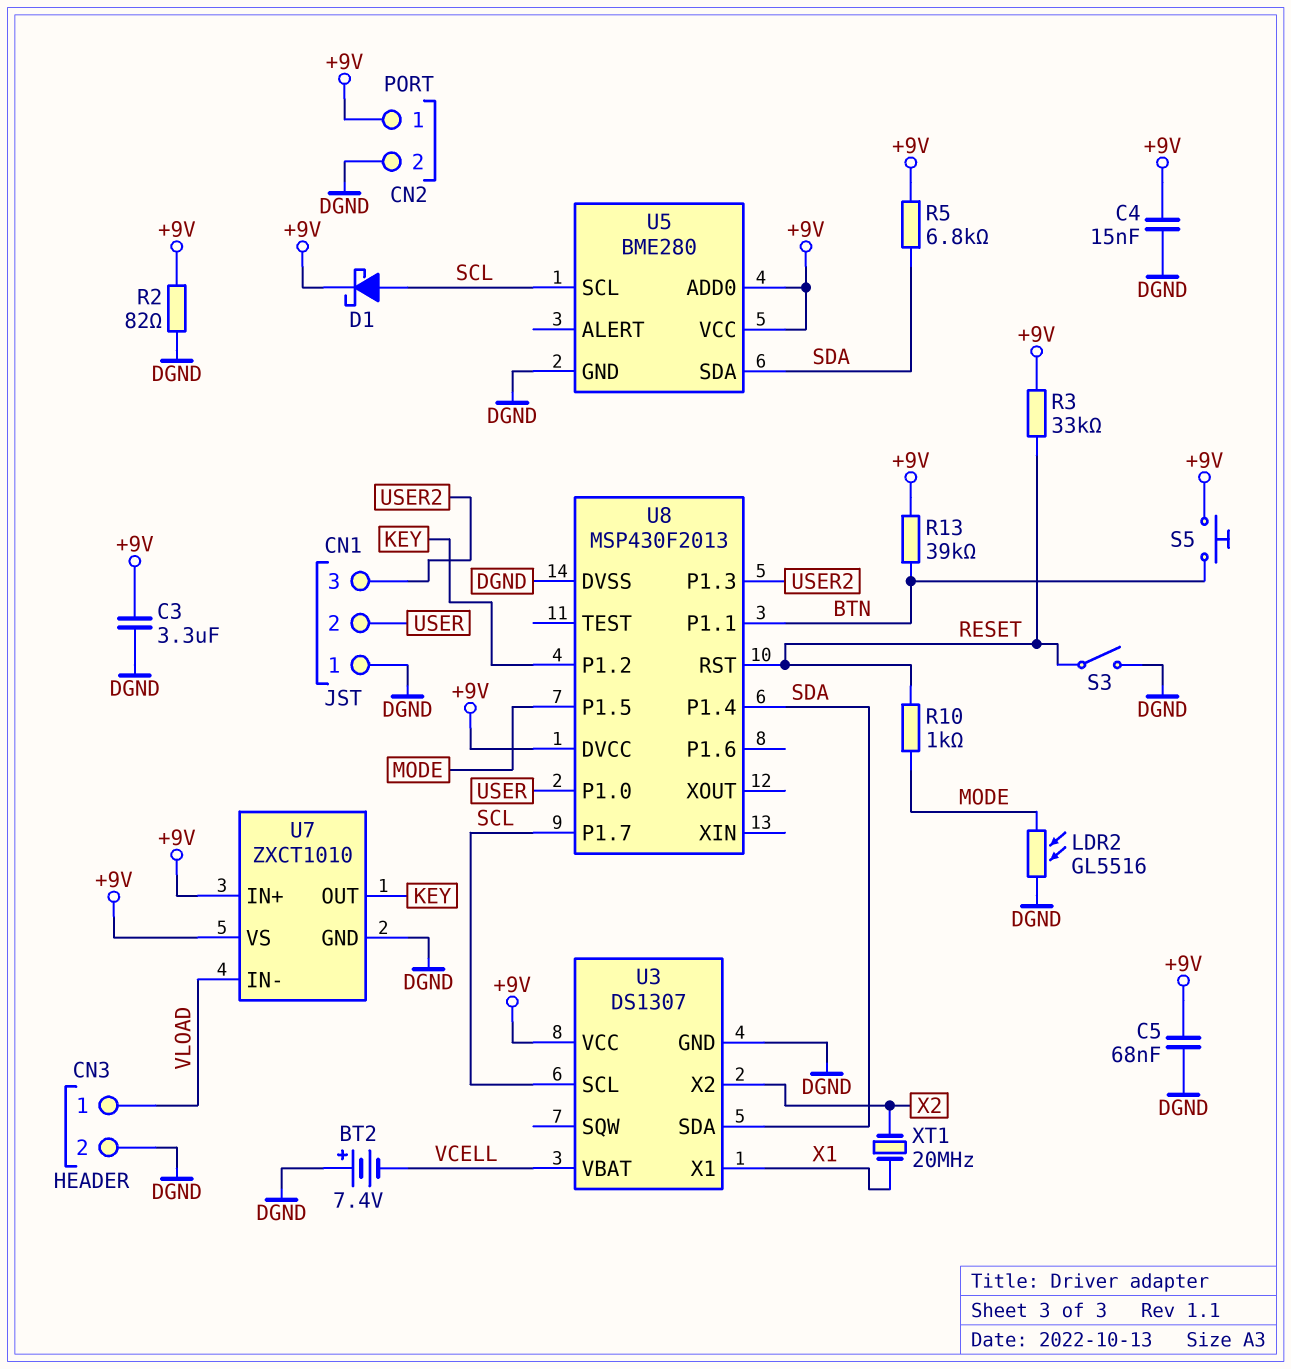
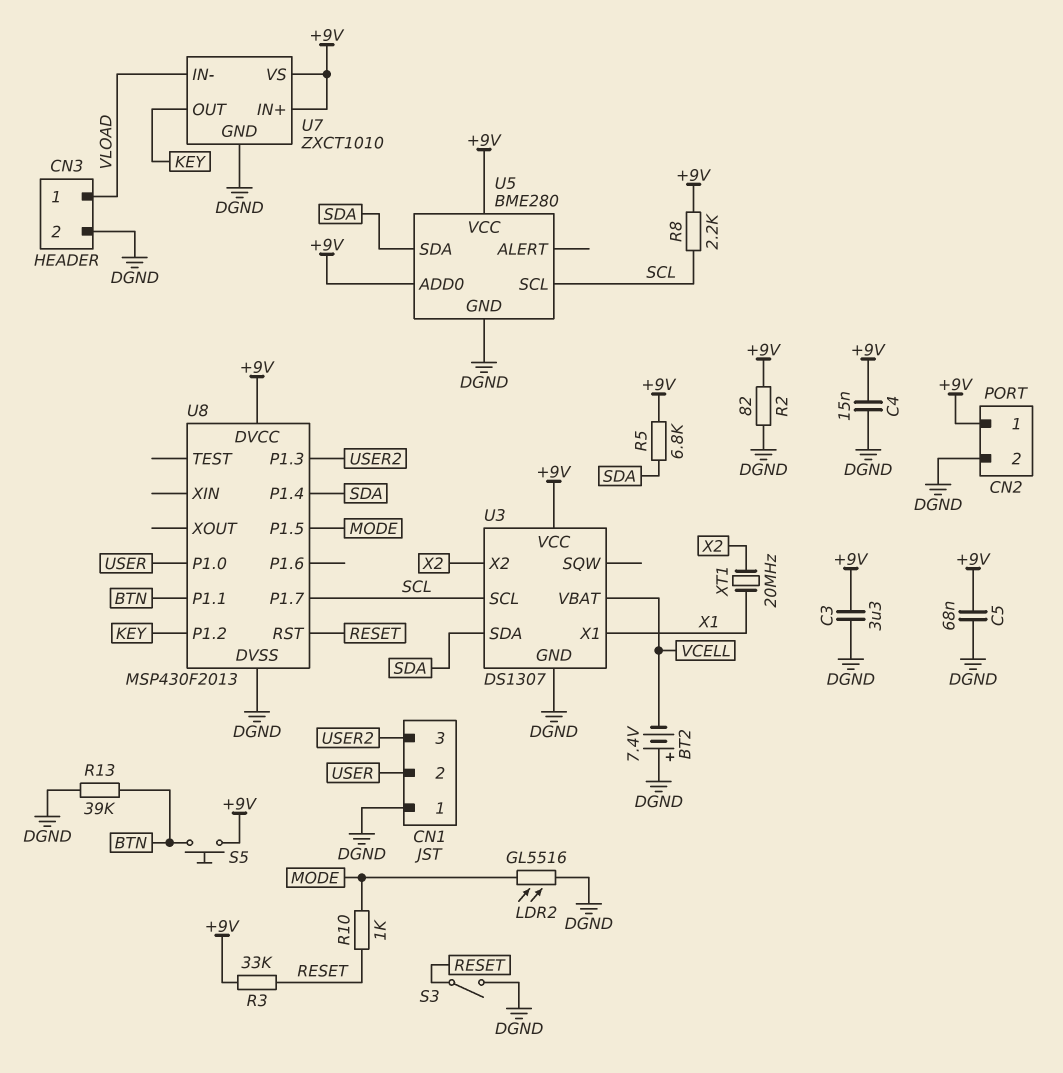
D1: schottky (A SCL, K +9V) -> none
R8: none -> 2.2k (+9V, SCL)
R13: 39k (+9V, BTN) -> 39k (BTN, DGND)

